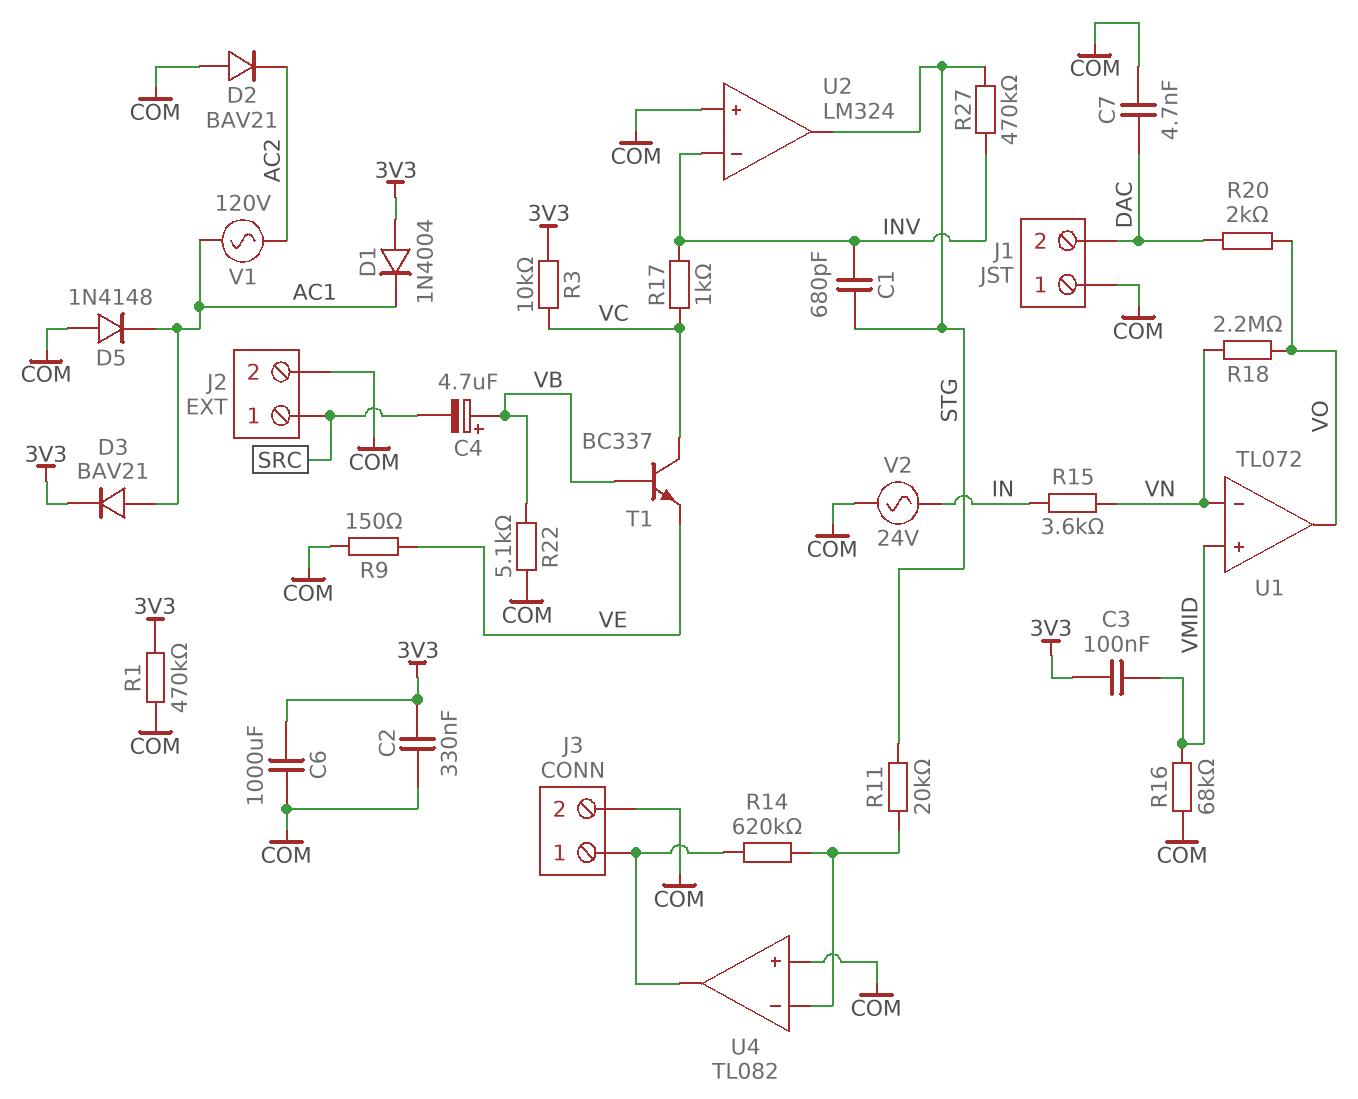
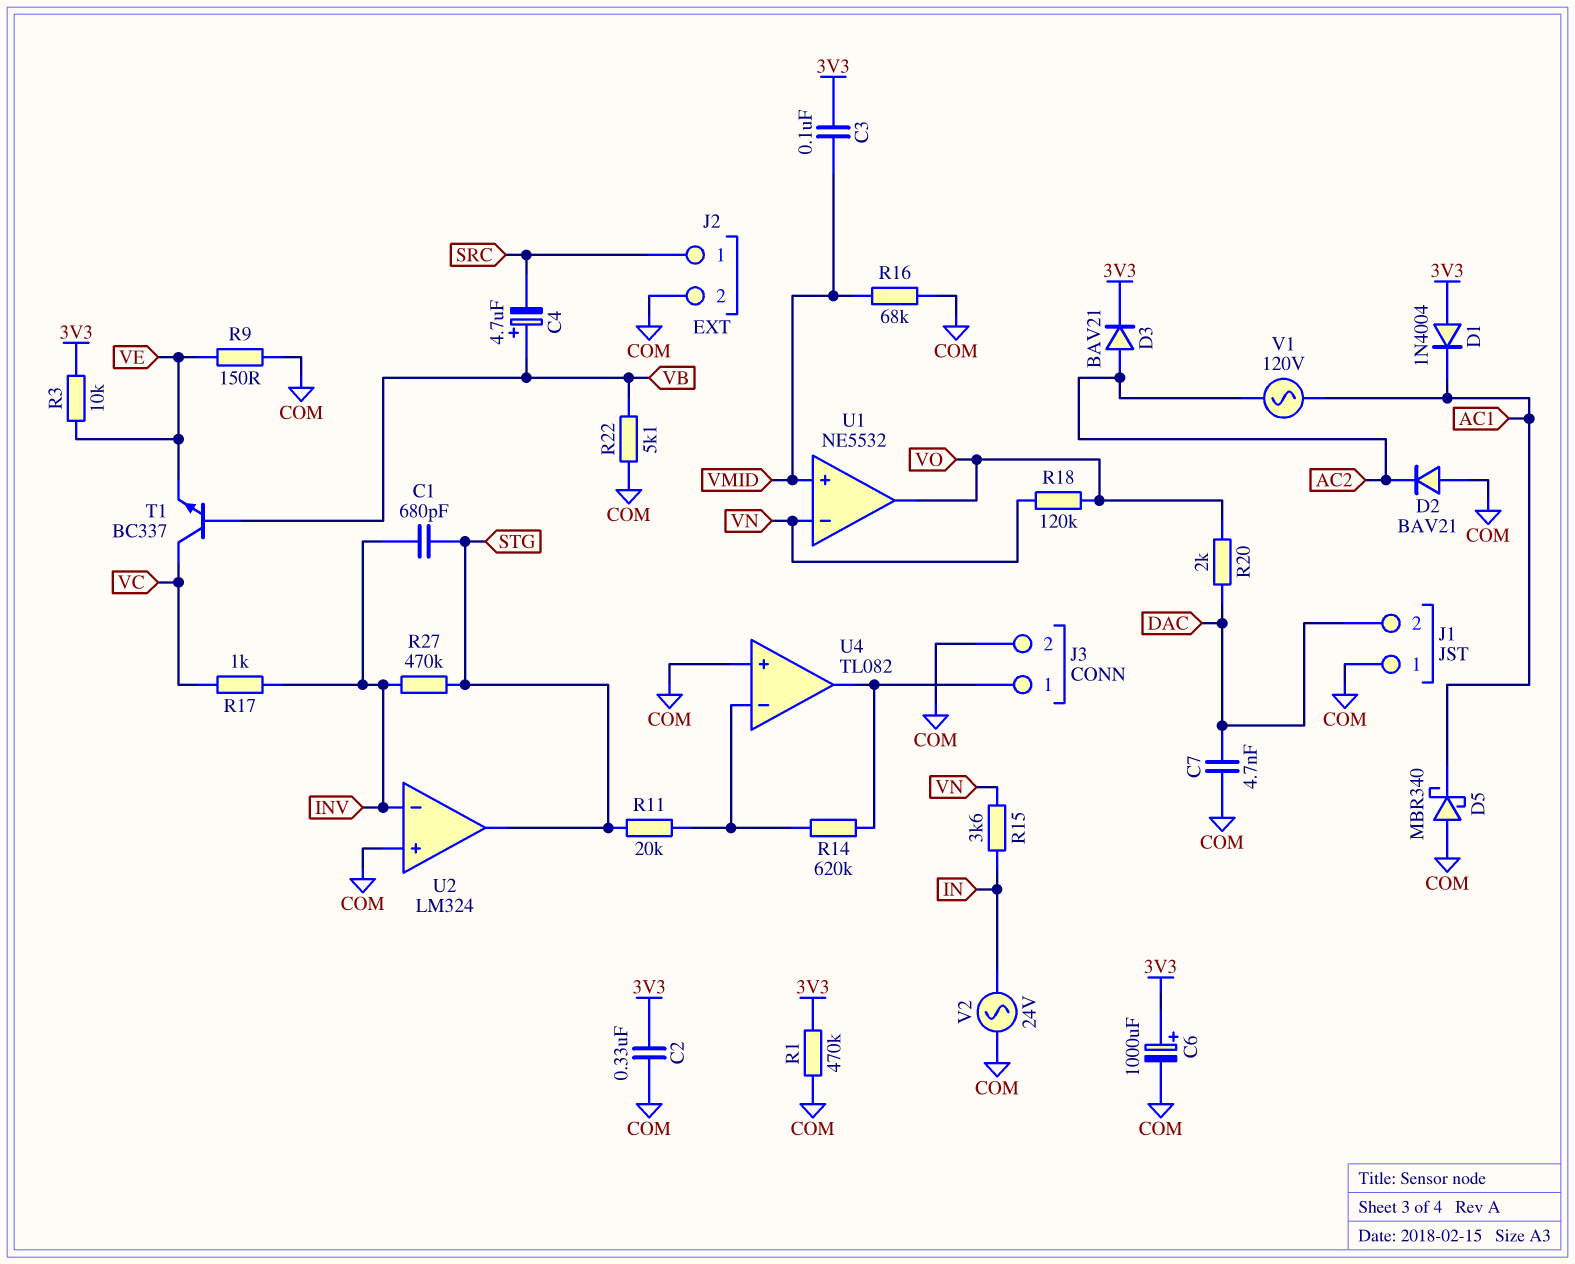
C6: 1000uF (3V3, COM) -> 1000uF (plus 3V3, minus COM)
D3: diode BAV21 (A AC1, K 3V3) -> diode BAV21 (A AC2, K 3V3)
D5: diode 1N4148 (A COM, K AC1) -> schottky MBR340 (A COM, K AC1)
R3: 10k (3V3, VC) -> 10k (3V3, VE)
R18: 2.2M (VN, VO) -> 120k (VN, VO)
U1: TL072 -> NE5532

